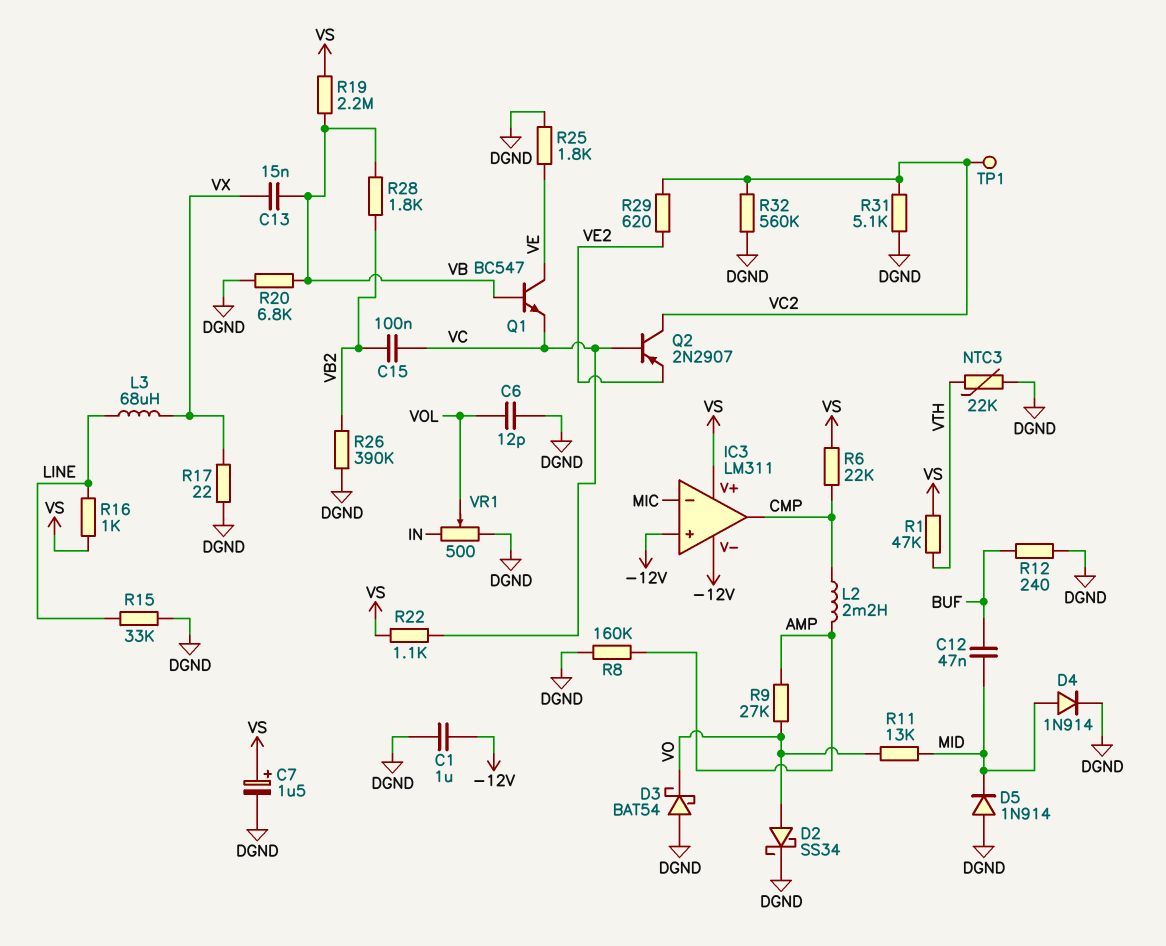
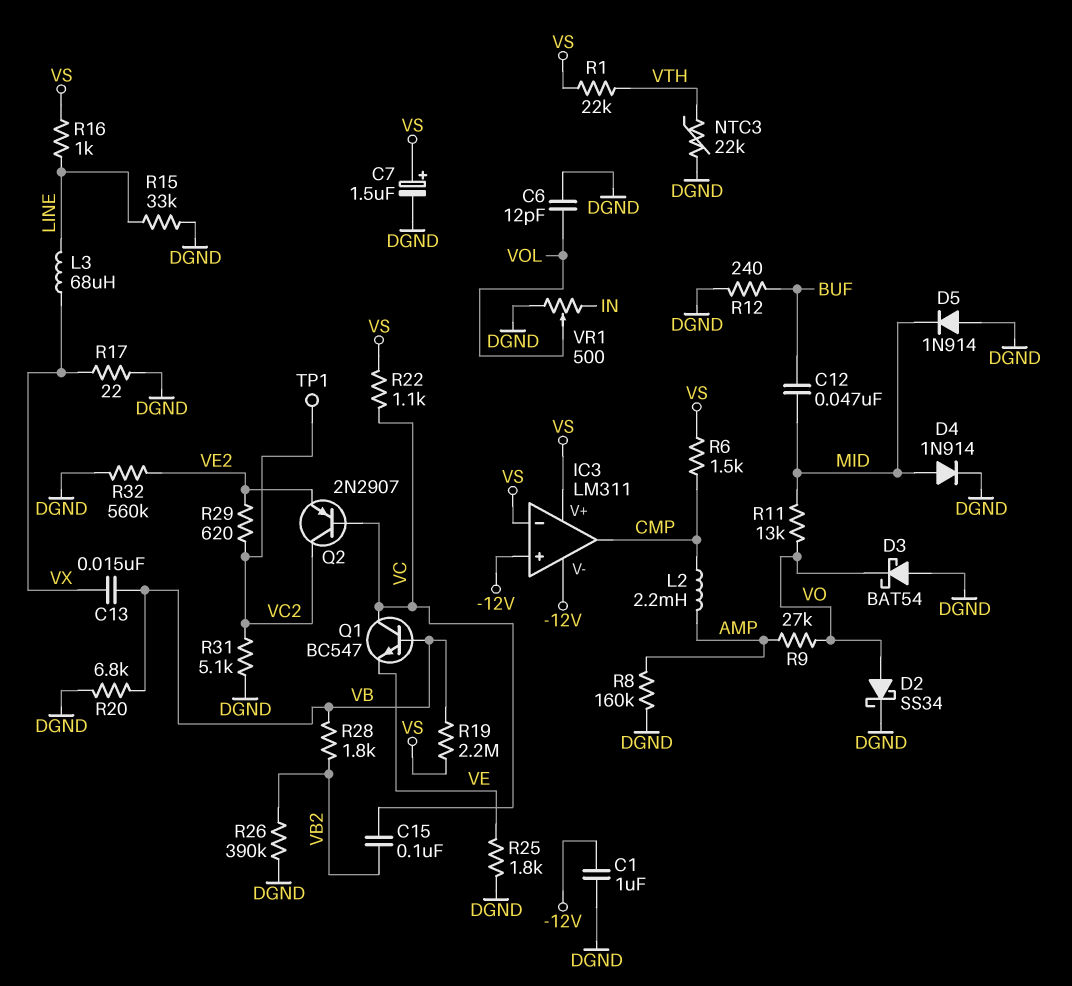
IC3 pin in-: MIC -> VS
Q1: NPN BC547 (B VB, C VE, E VC) -> NPN BC547 (B VB, C VC, E VE)
R1: 47k (VS, VTH) -> 22k (VS, VTH)
R6: 22k (CMP, VS) -> 1.5k (CMP, VS)
R32: 560k (DGND, VC2) -> 560k (DGND, VE2)

